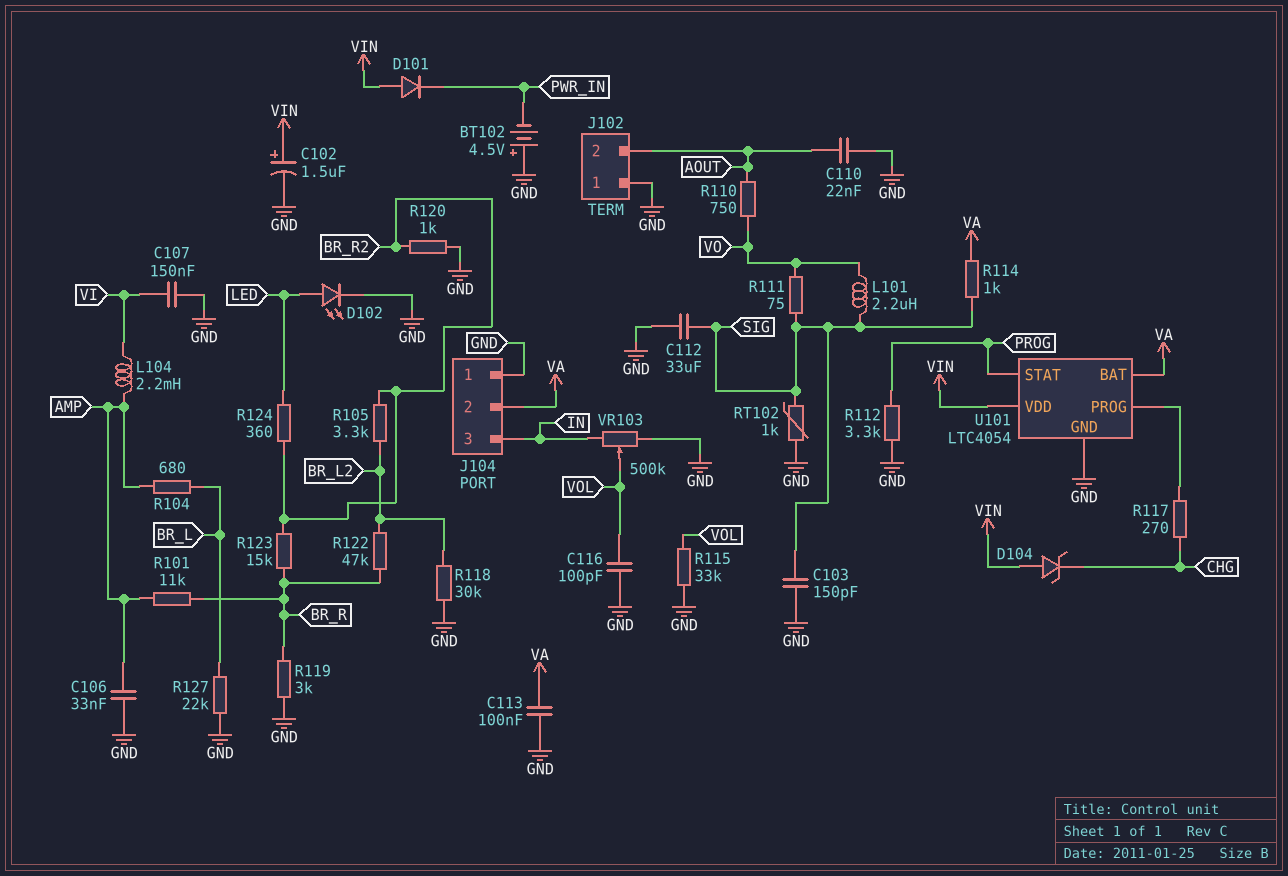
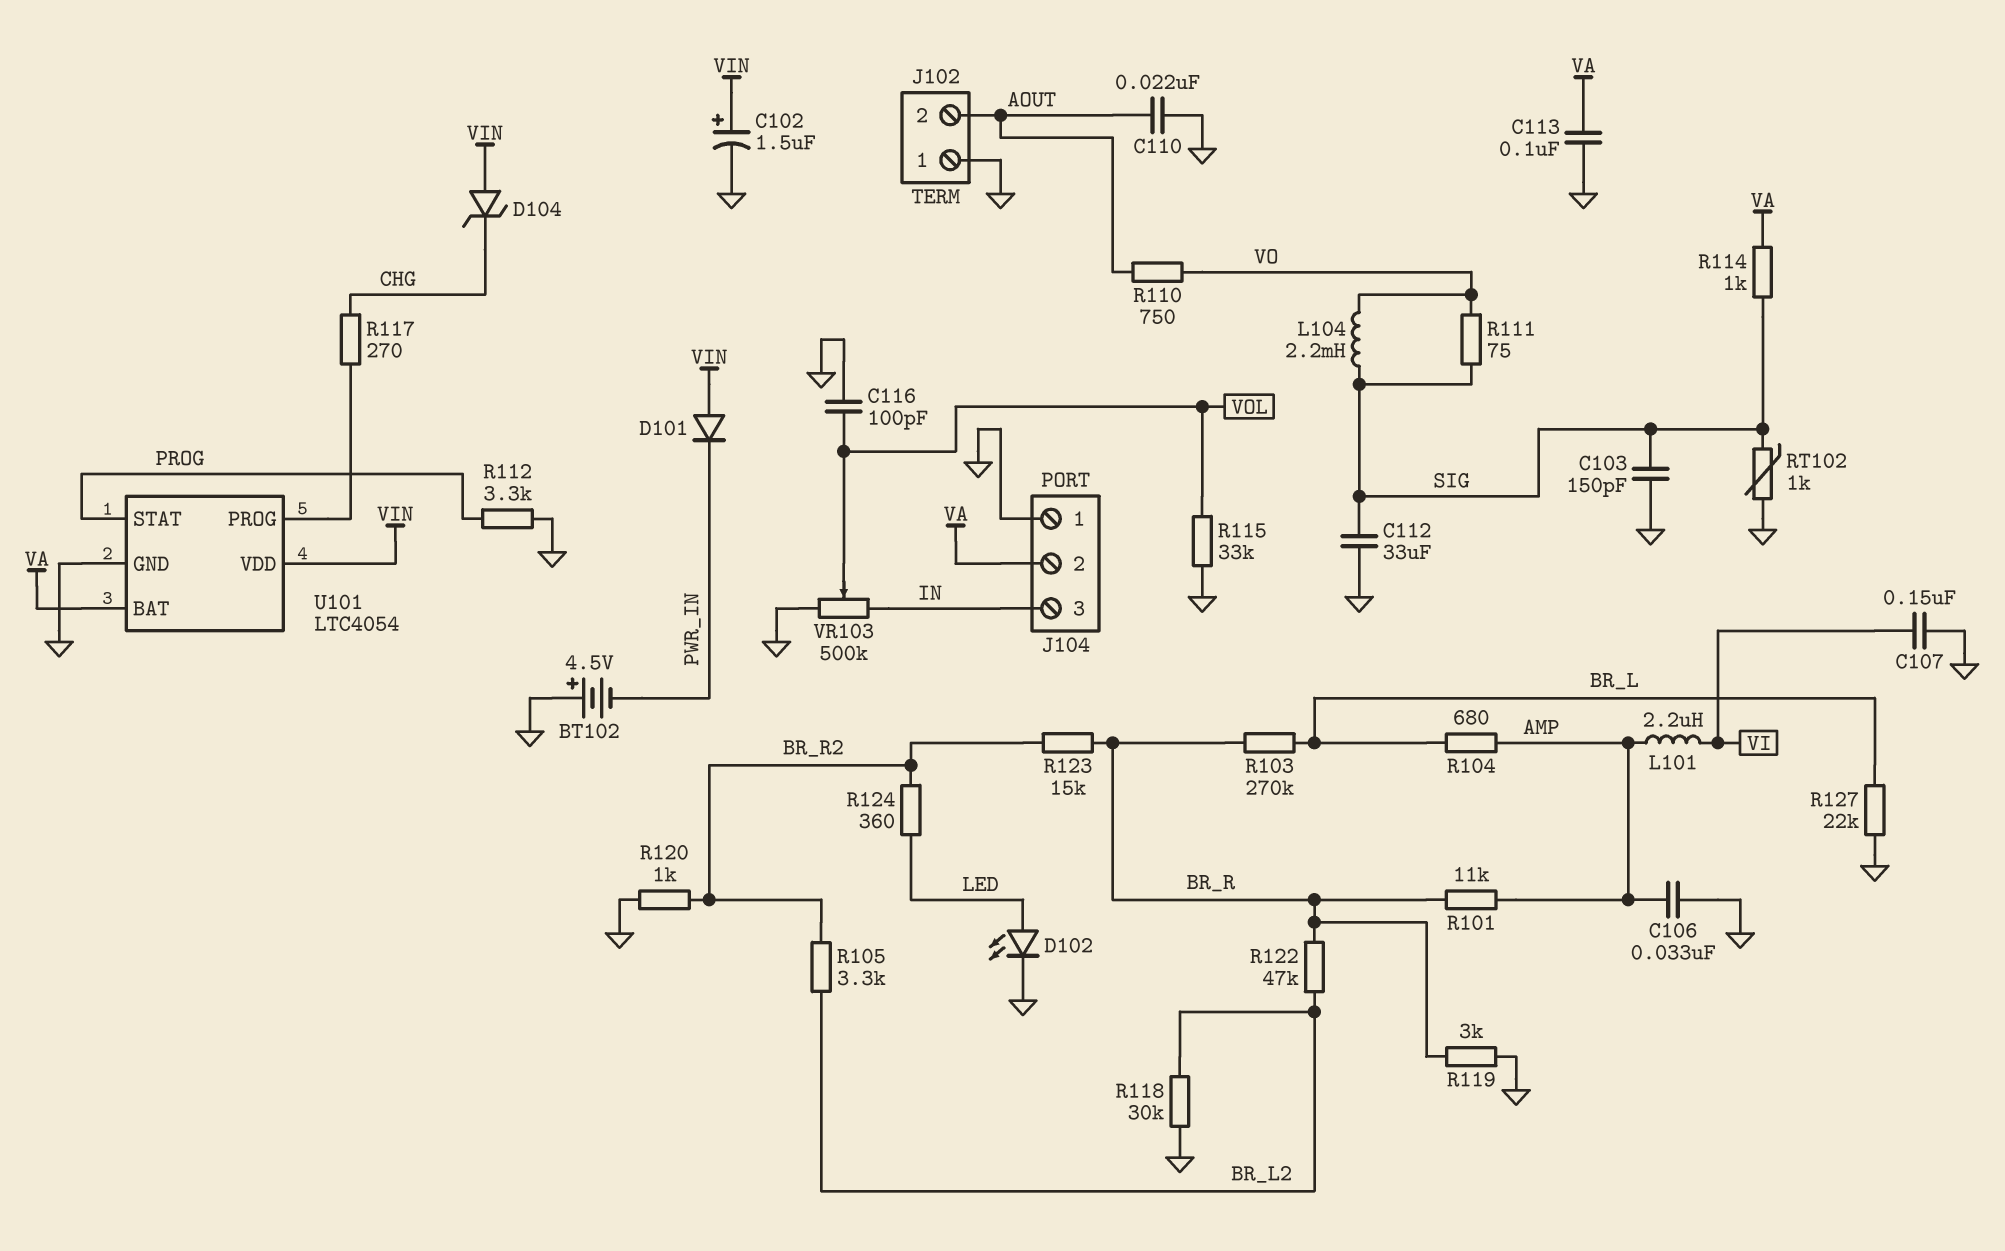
L101: 2.2uH (SIG, VO) -> 2.2uH (AMP, VI)
L104: 2.2mH (AMP, VI) -> 2.2mH (SIG, VO)
R103: none -> 270k (BR_L, BR_R)

